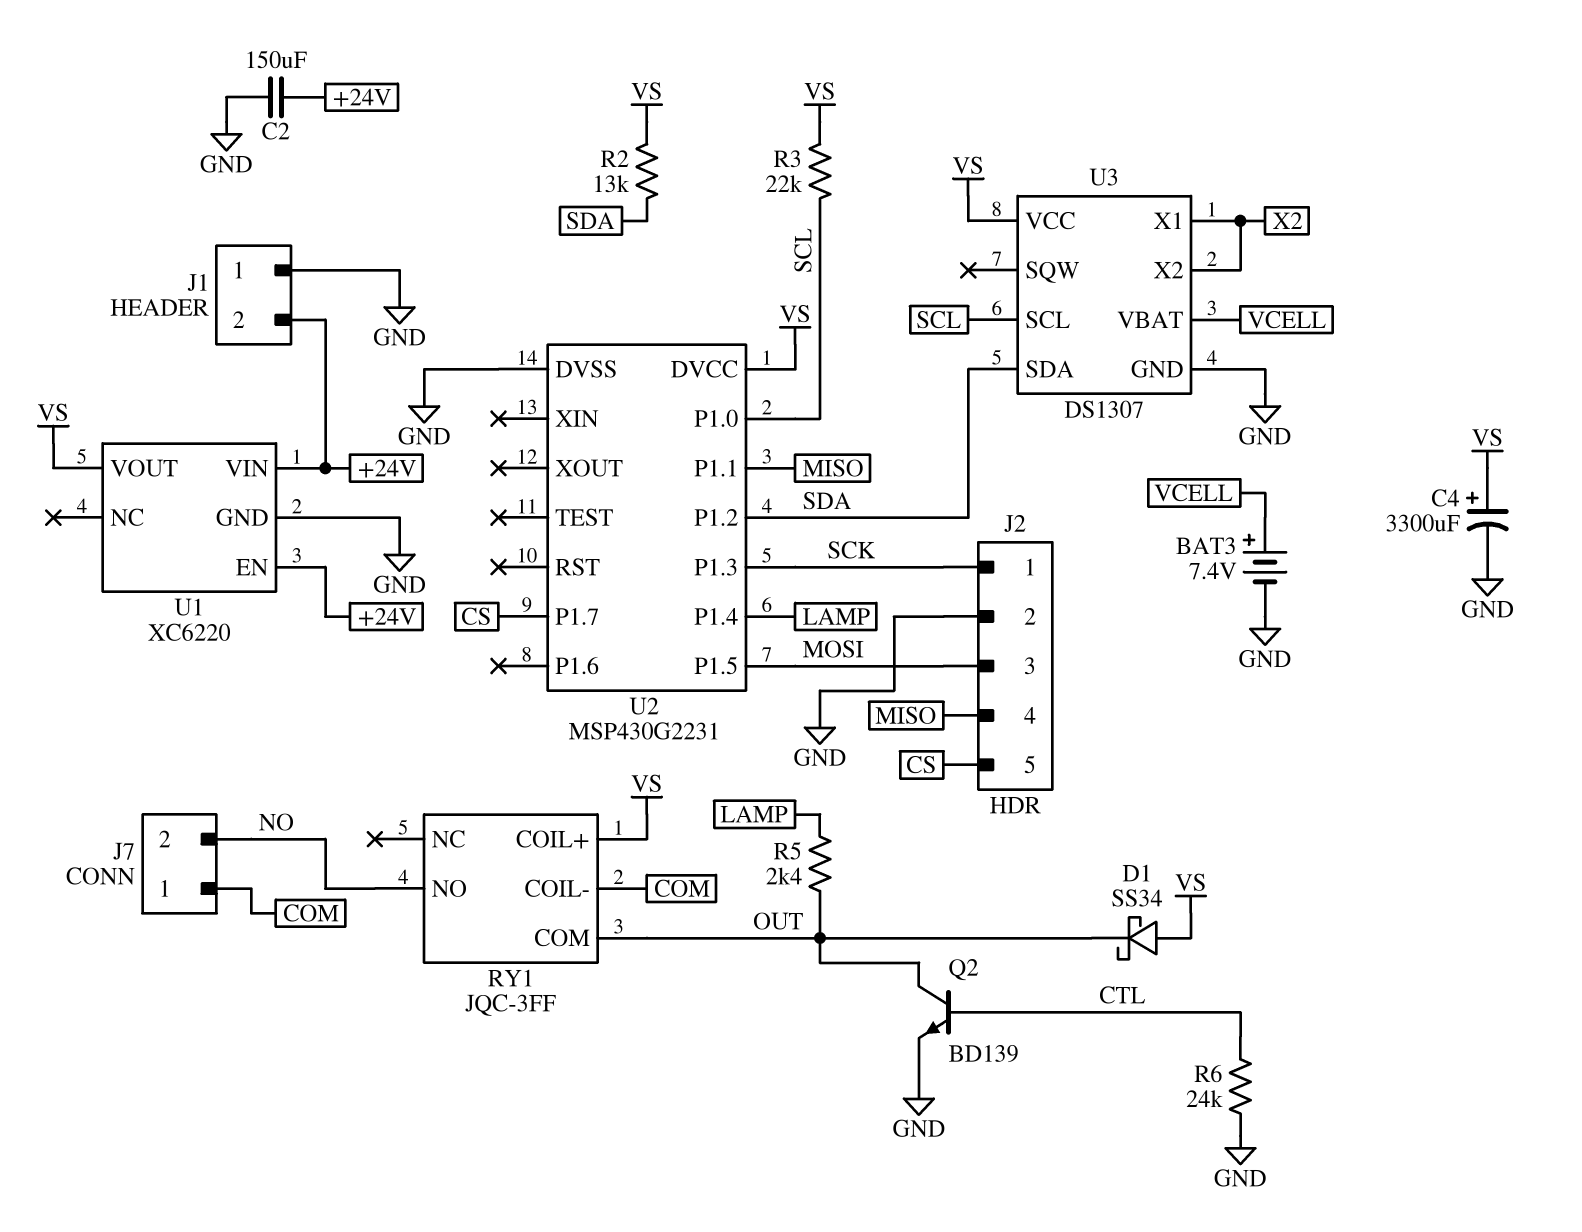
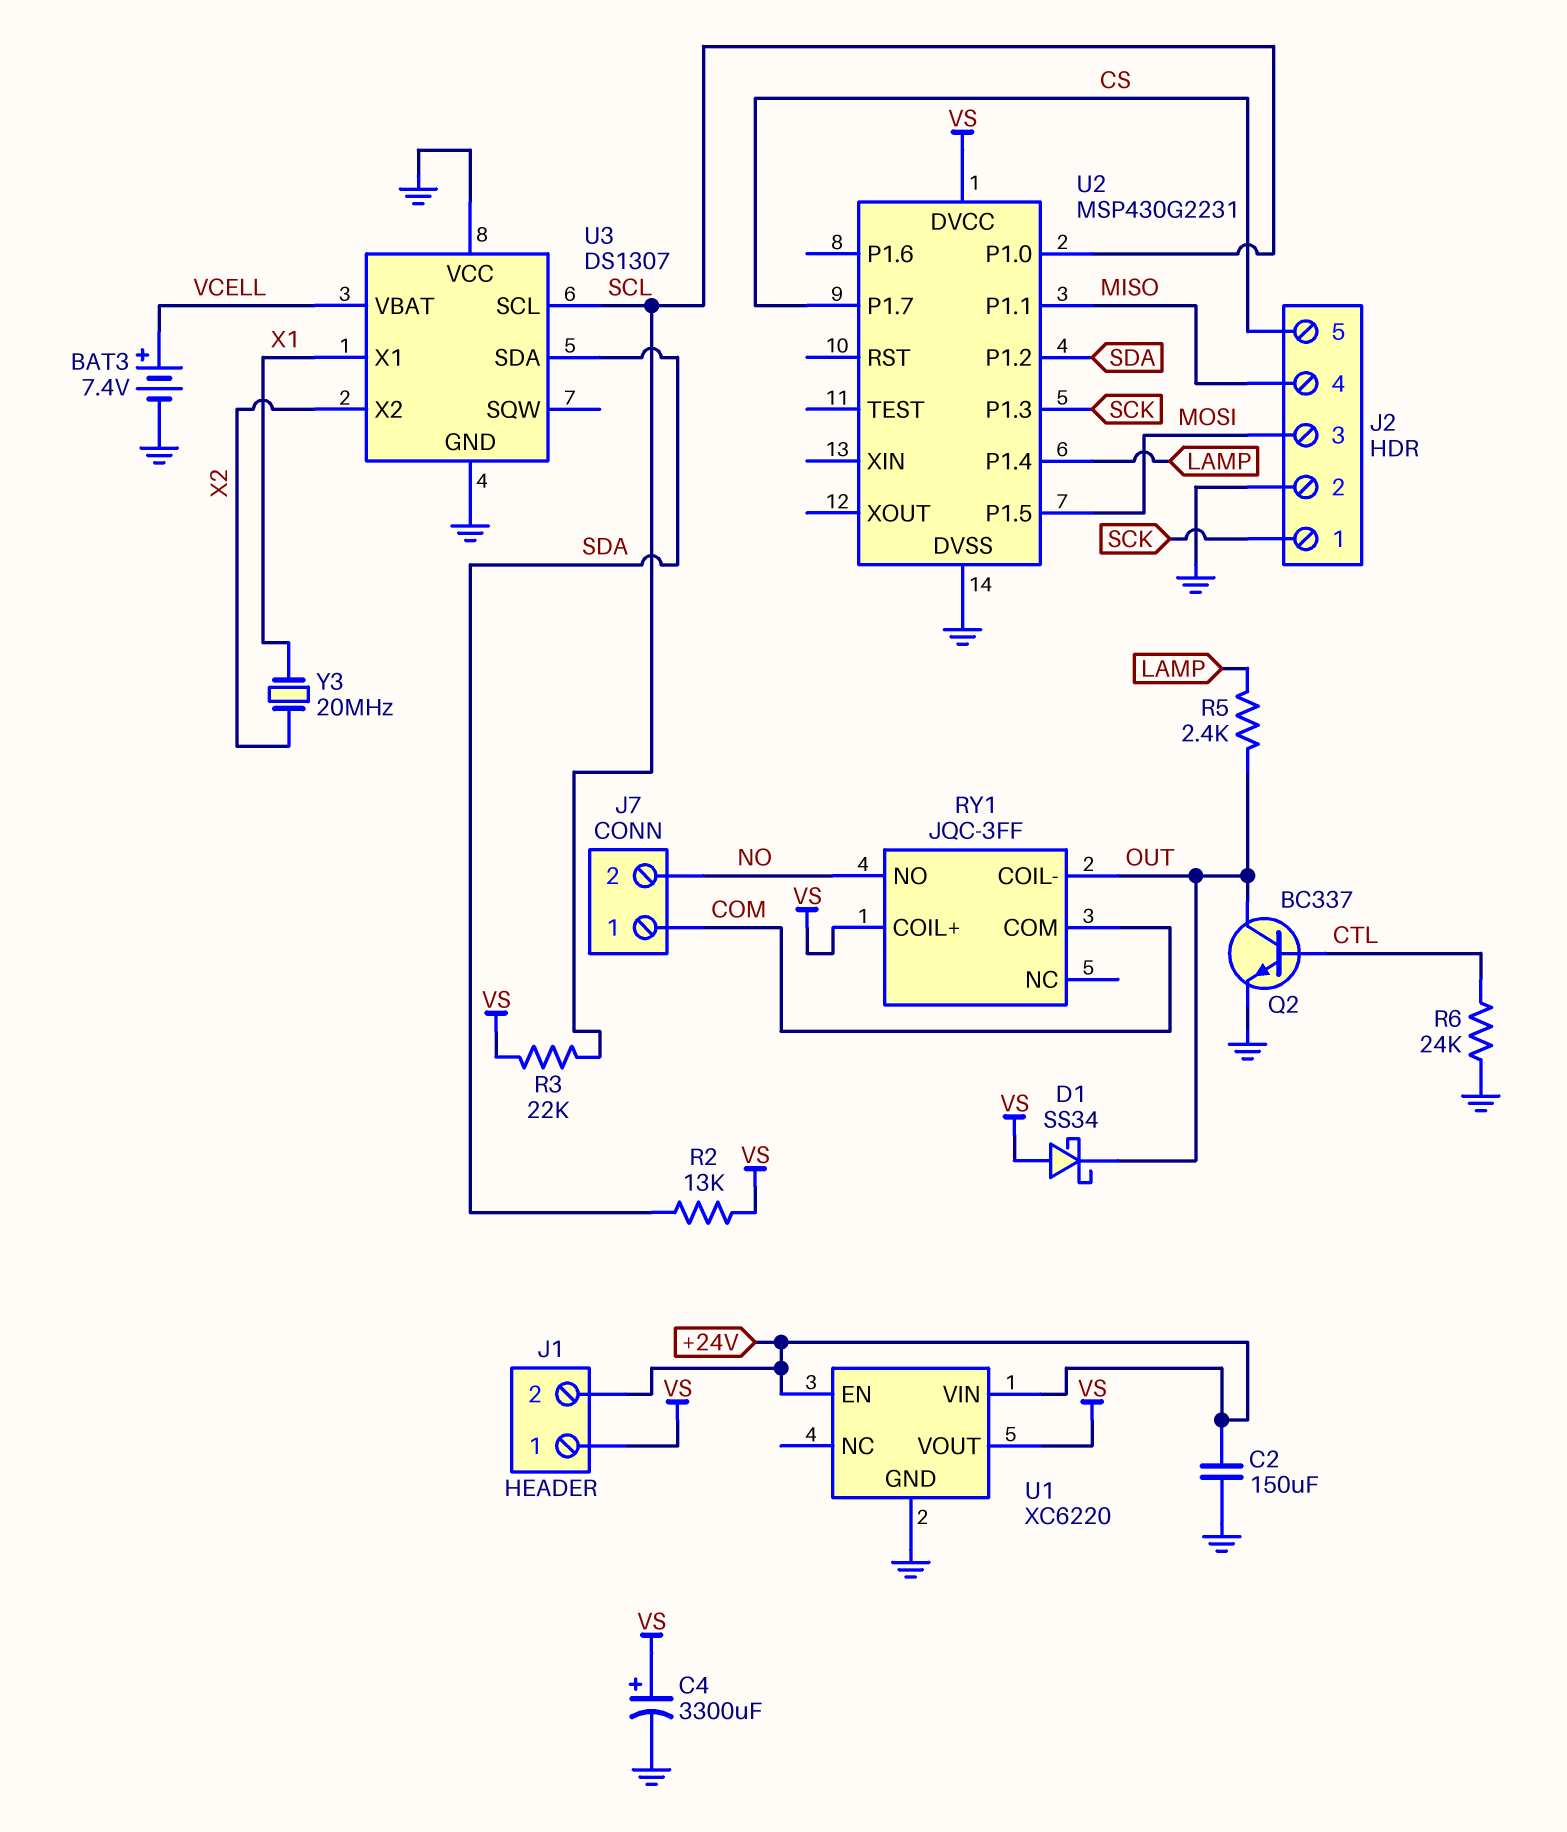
J1 pin 1: GND -> VS
Q2: NPN BD139 (B CTL, C OUT, E GND) -> NPN BC337 (B CTL, C OUT, E GND)
RY1 pin COIL-: COM -> OUT
RY1 pin COM: OUT -> COM
U3 pin VCC: VS -> GND
U3 pin X1: X2 -> X1
Y3: none -> 20MHz (X1, X2)

